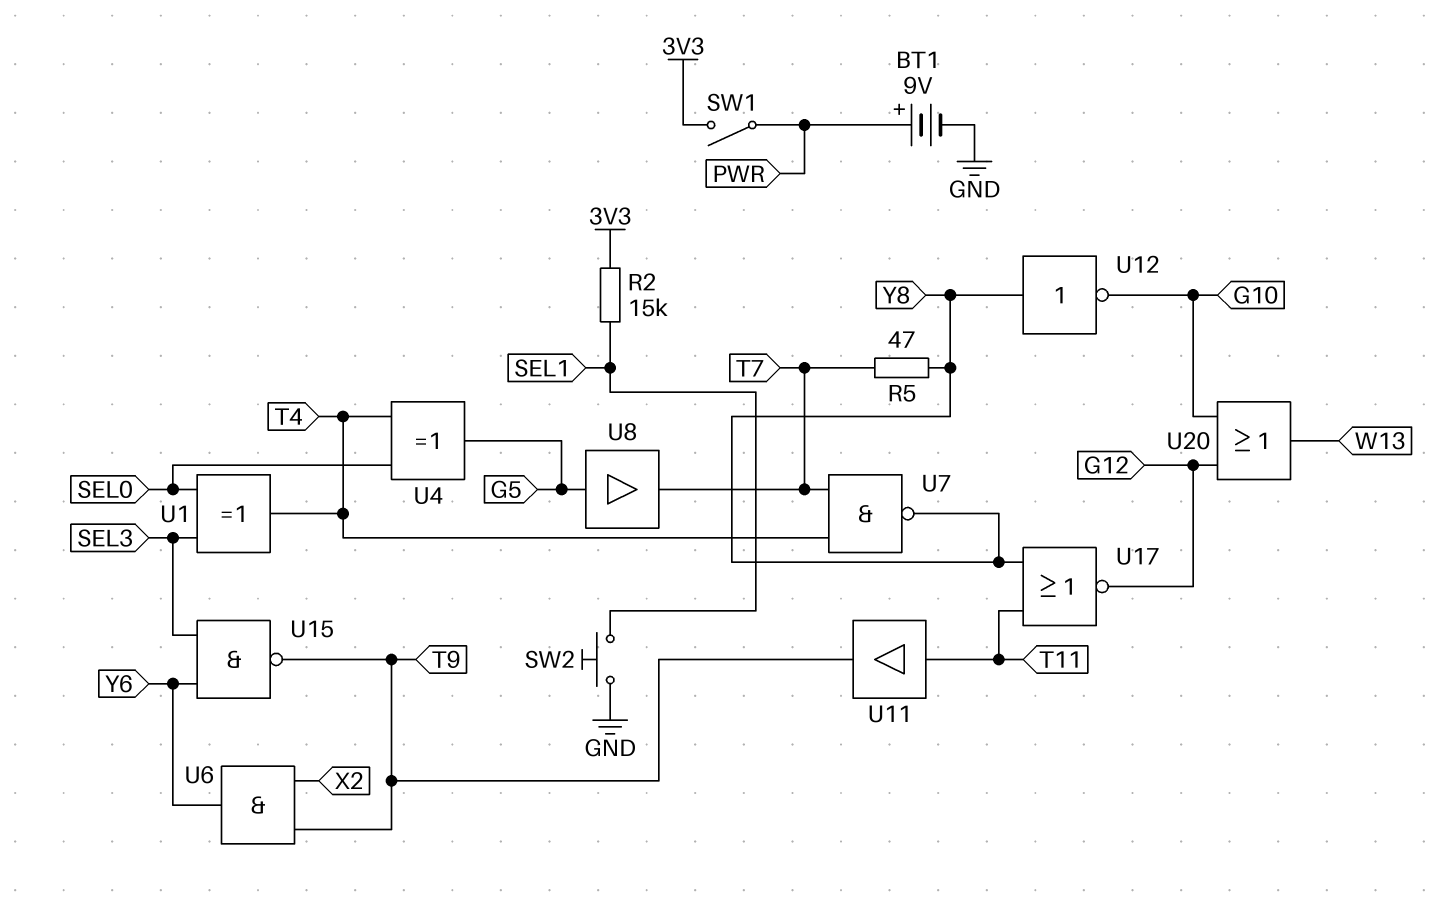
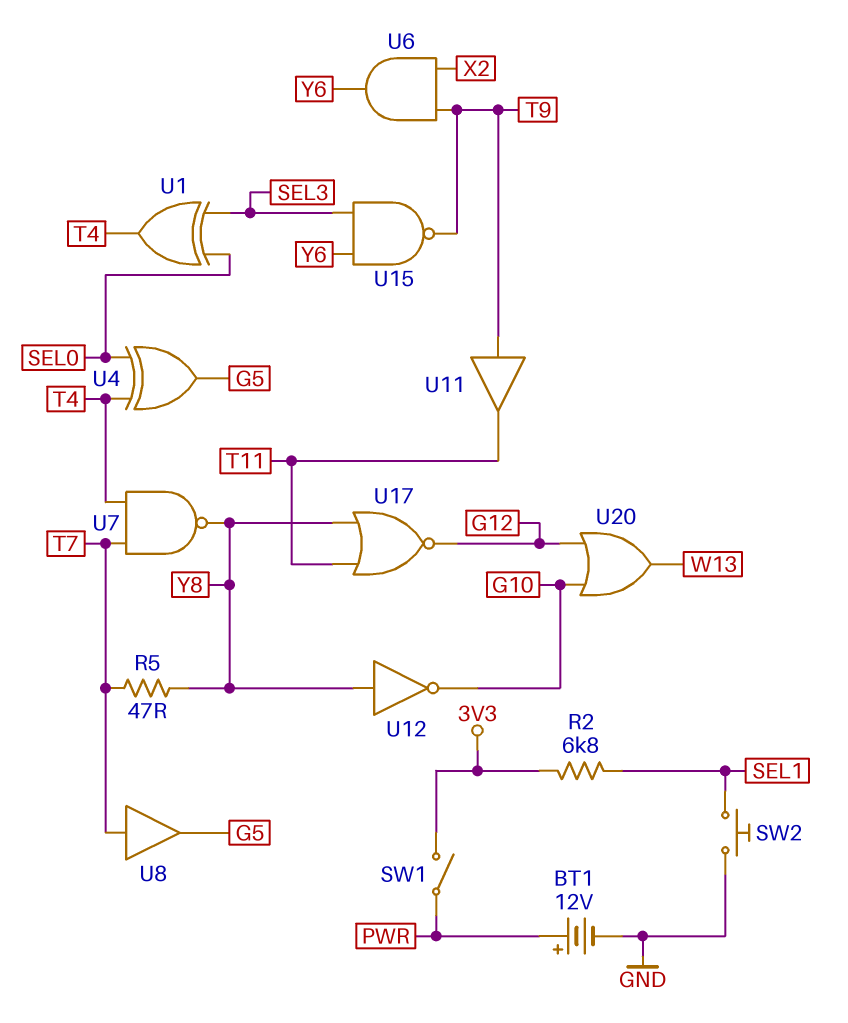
BT1: 9V (plus PWR, minus GND) -> 12V (plus PWR, minus GND)
R2: 15k (3V3, SEL1) -> 6.8k (3V3, SEL1)
U8: buffer (in G5, out T7) -> buffer (in T7, out G5)
U11: buffer (in T11, out T9) -> buffer (in T9, out T11)

